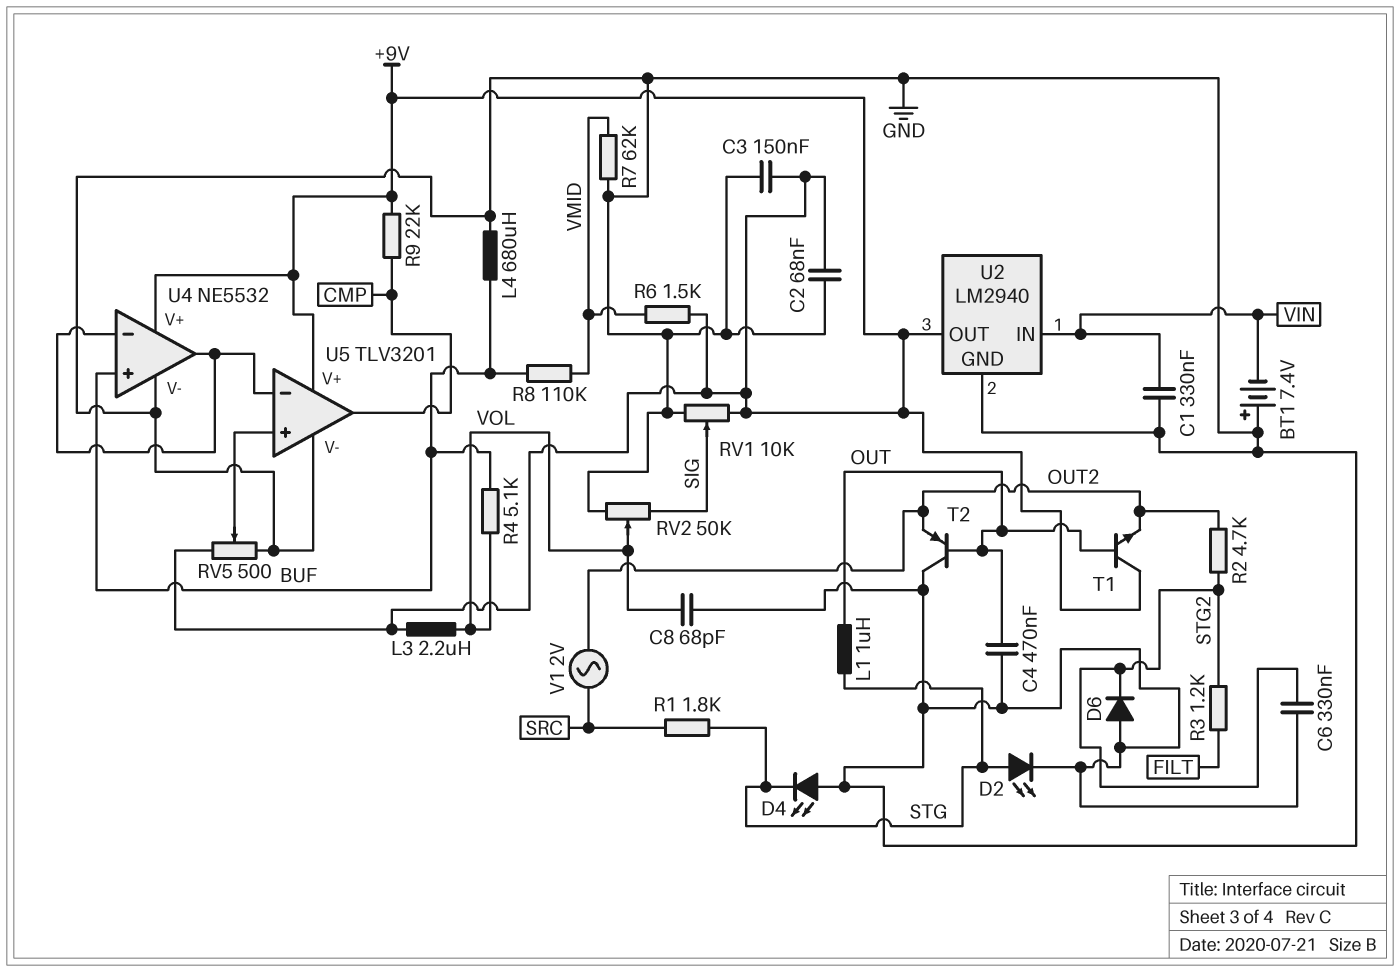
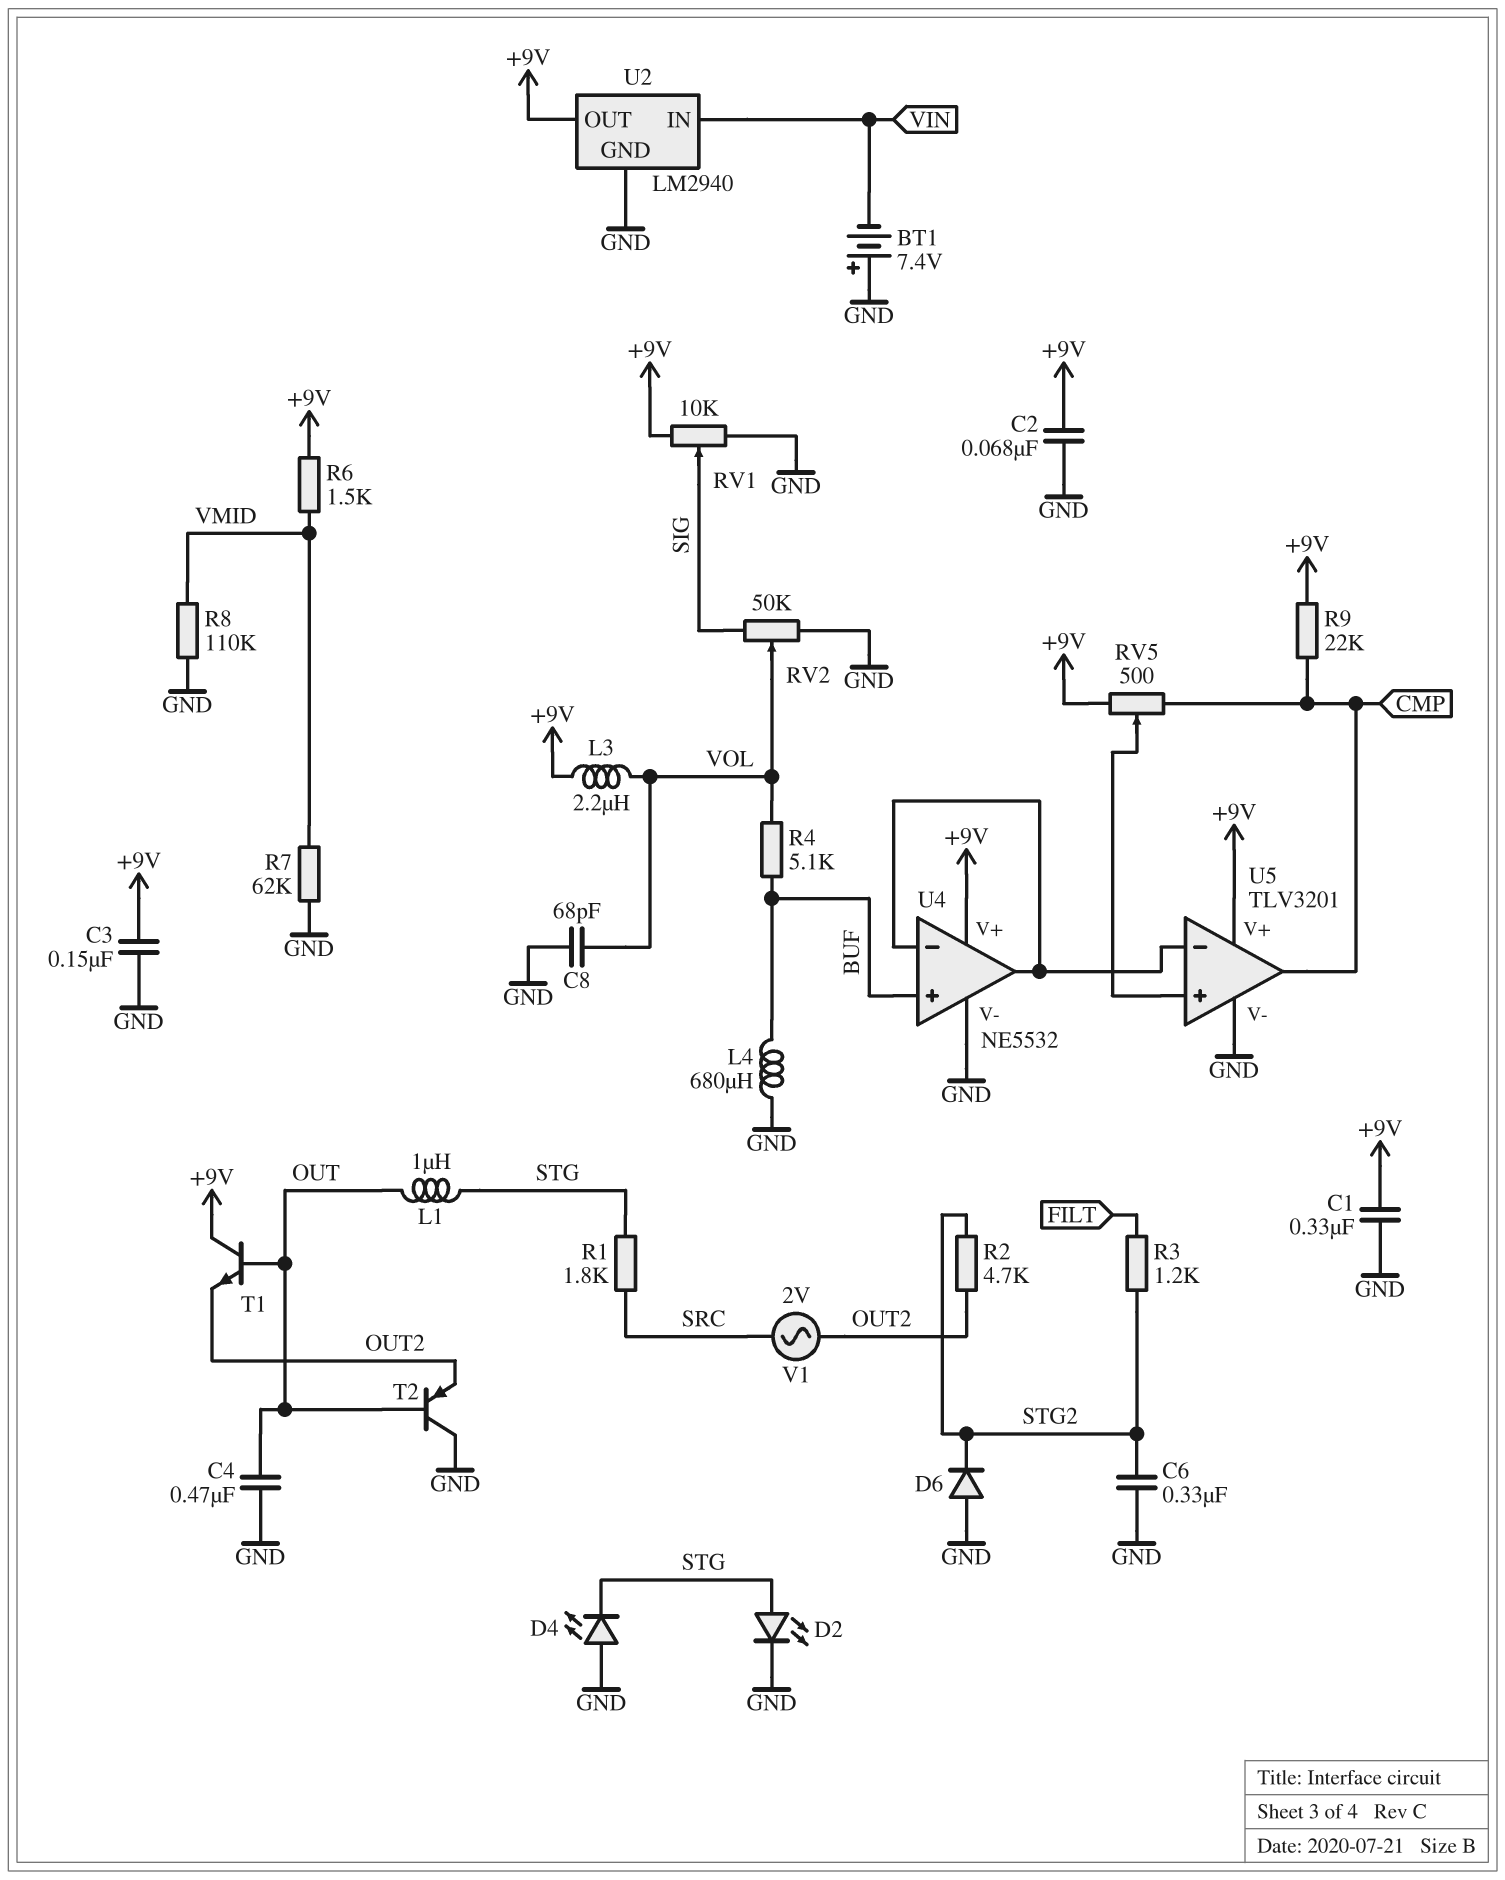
C1: 330nF (GND, VIN) -> 330nF (+9V, GND)
R8: 110k (BUF, VMID) -> 110k (GND, VMID)
RV5: 500 (+9V, GND, wiper U5/in+) -> 500 (+9V, CMP, wiper U5/in+)

